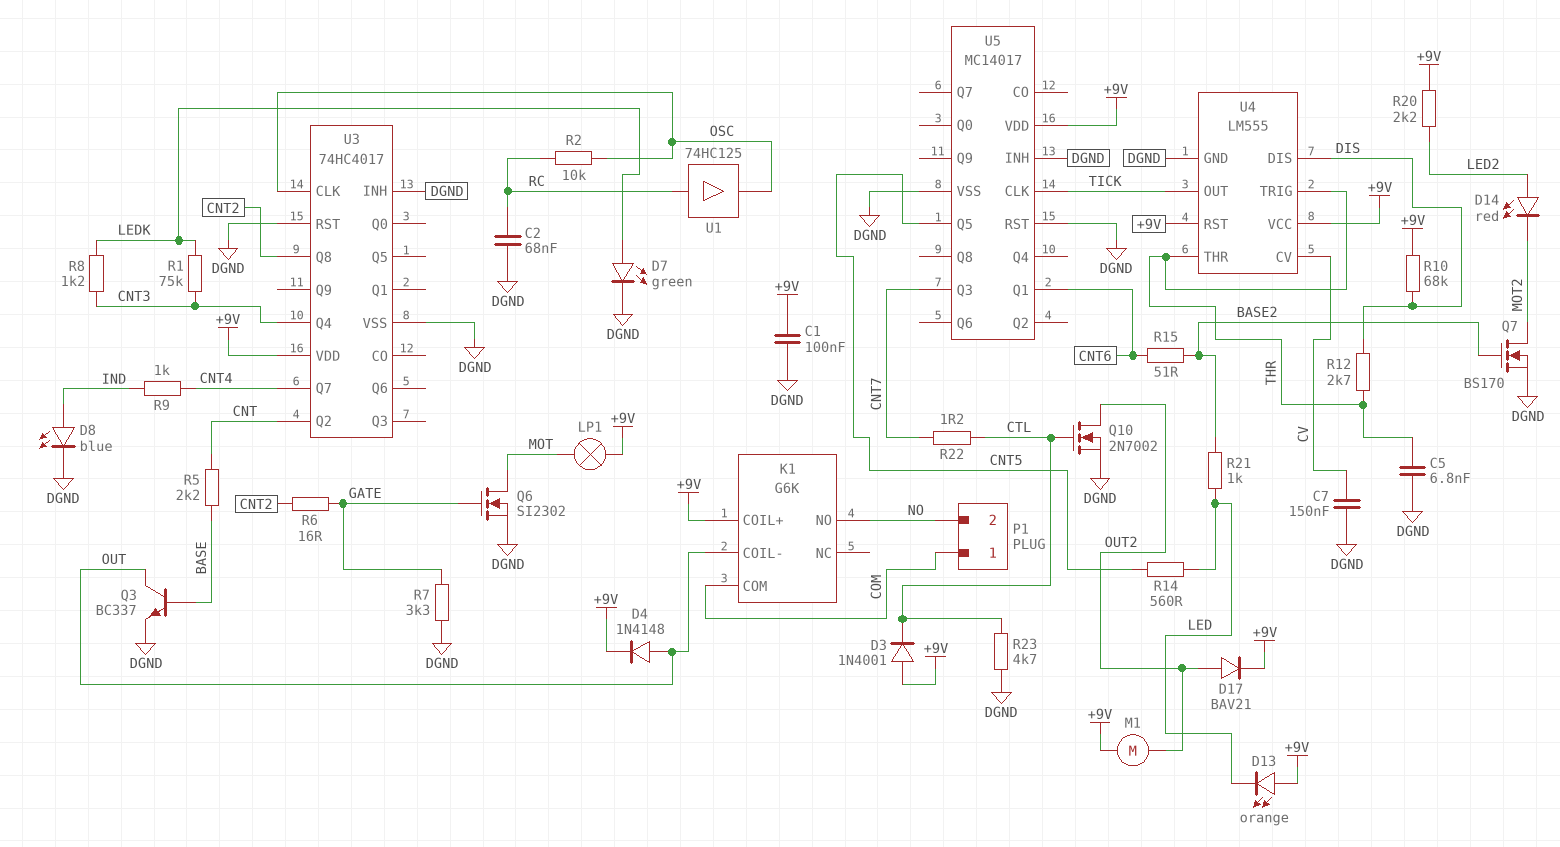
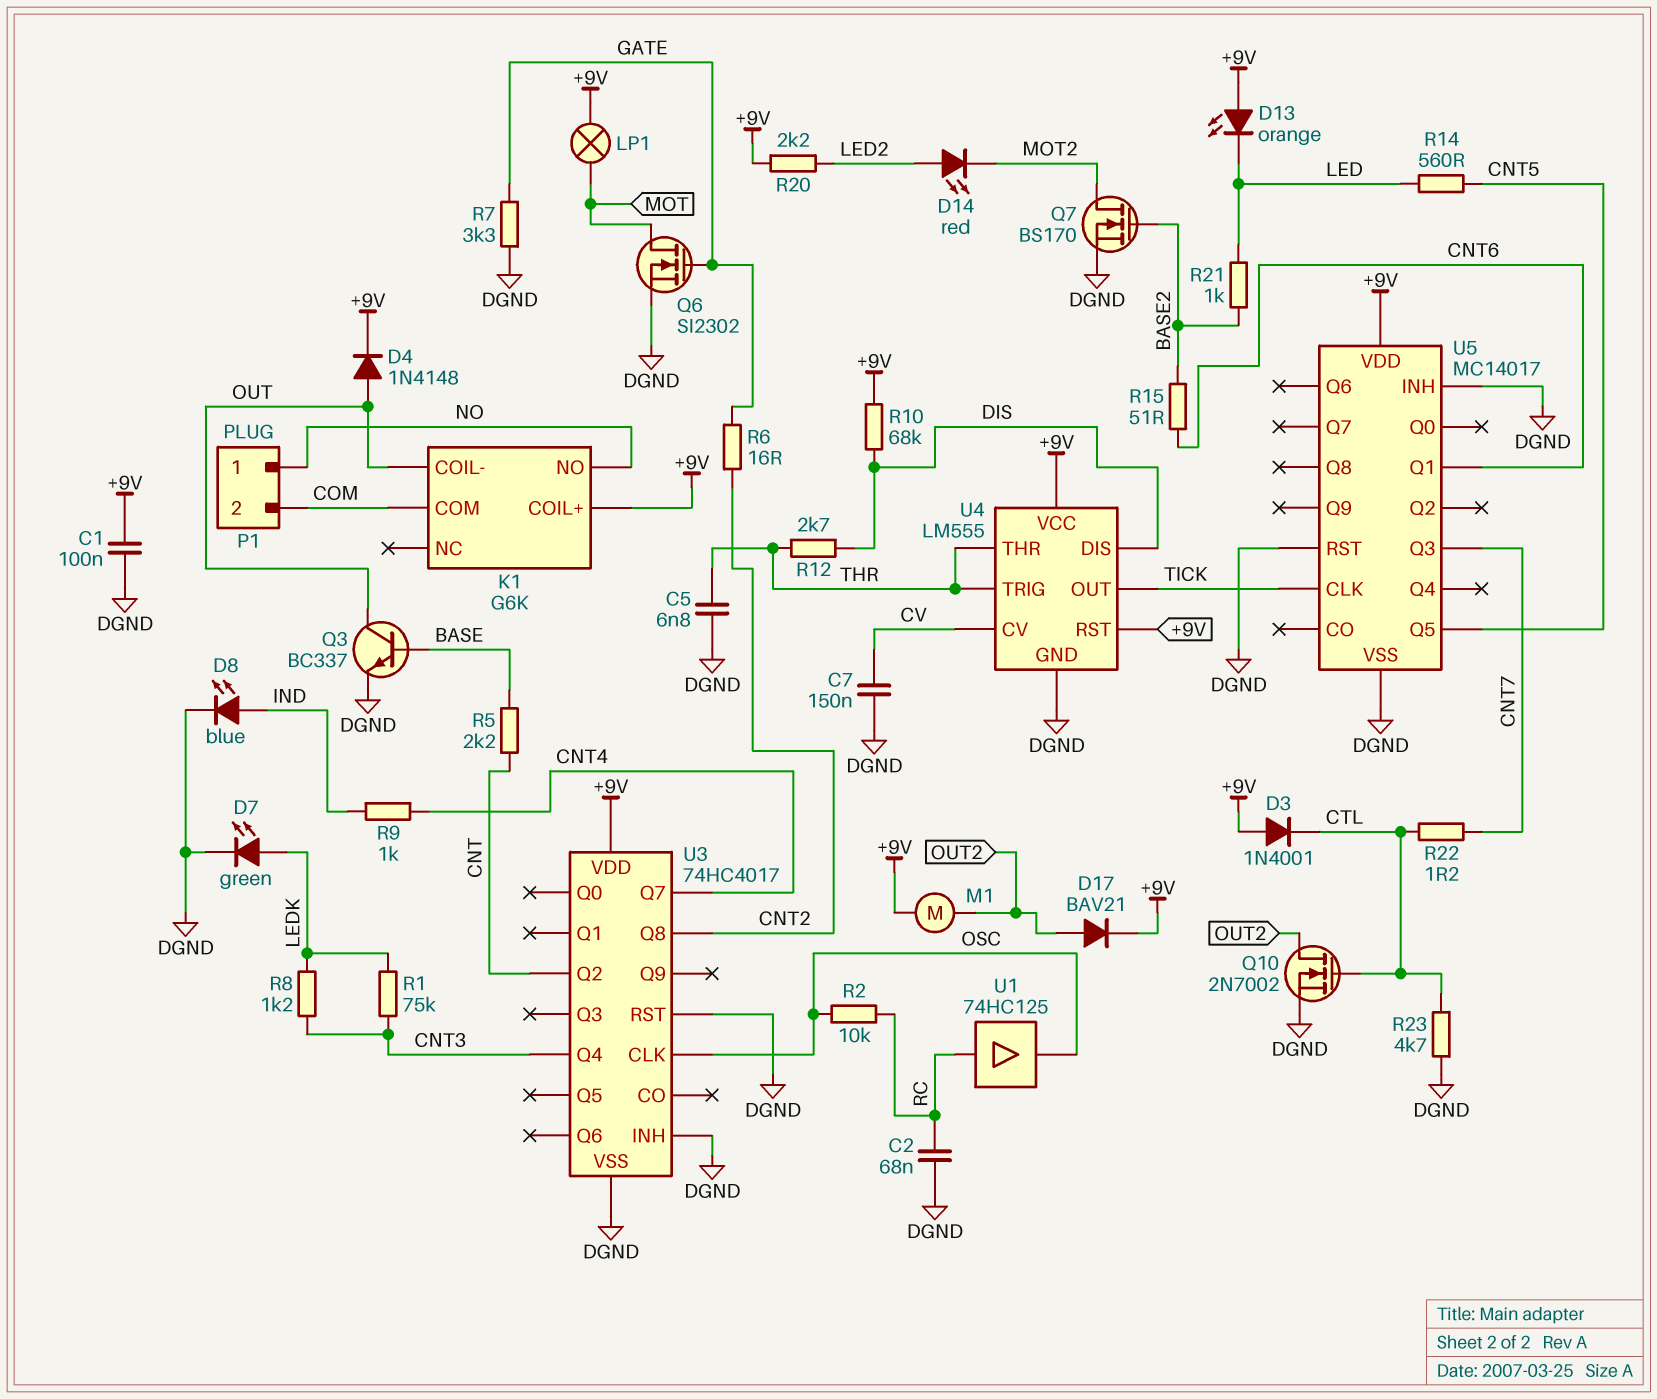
P1 pin 1: COM -> NO
P1 pin 2: NO -> COM

